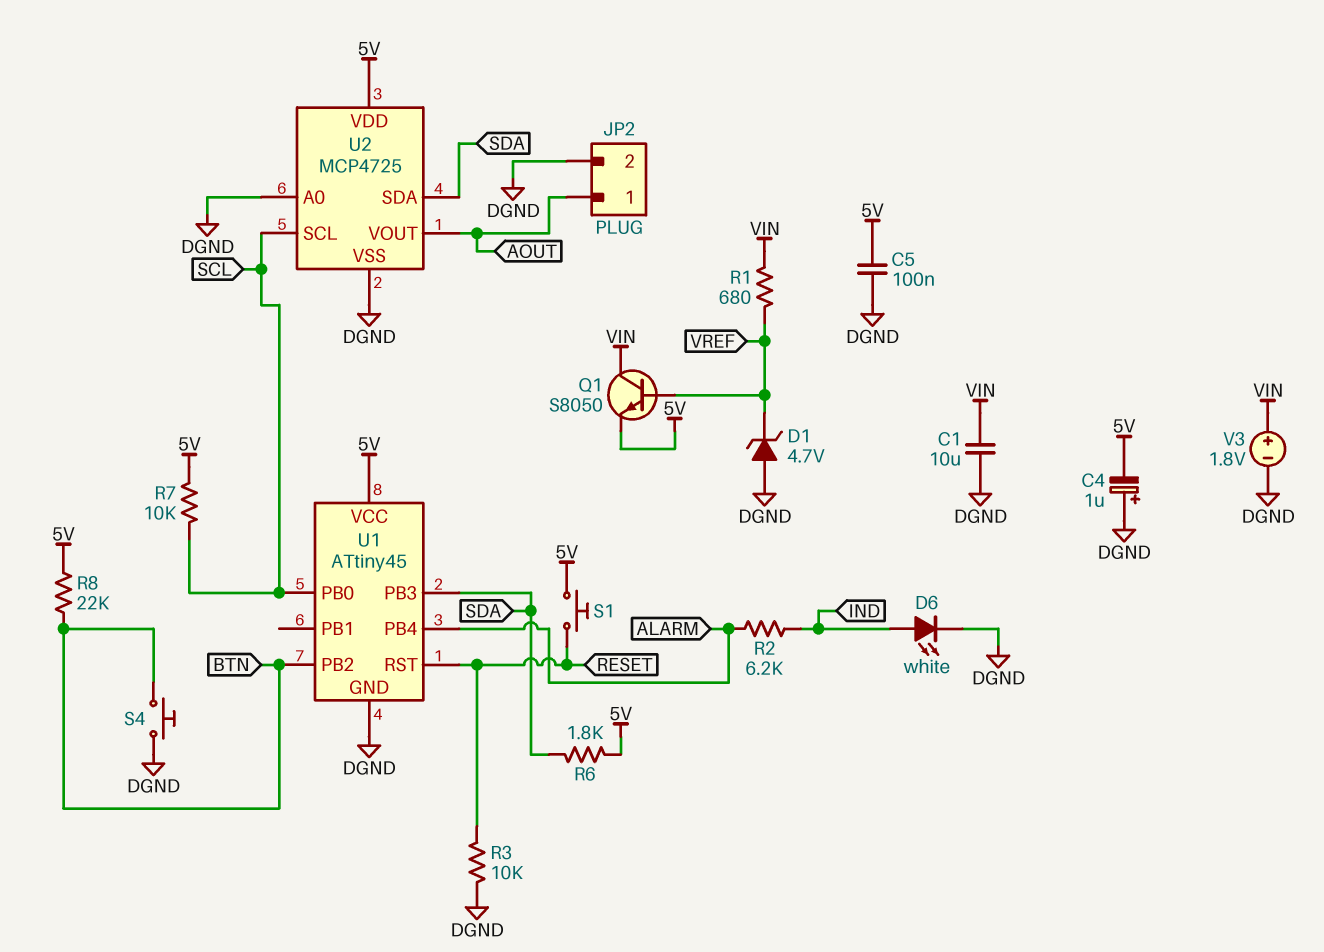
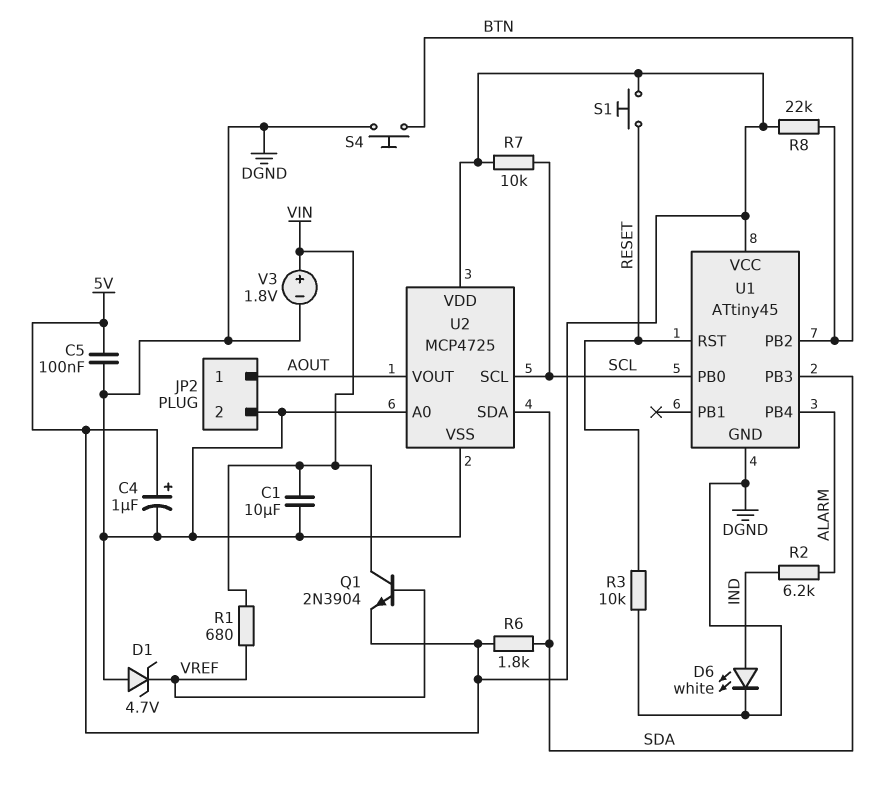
C4: 1uF (plus DGND, minus 5V) -> 1uF (plus 5V, minus DGND)
Q1: NPN S8050 (B VREF, C VIN, E 5V) -> NPN 2N3904 (B VREF, C VIN, E 5V)

